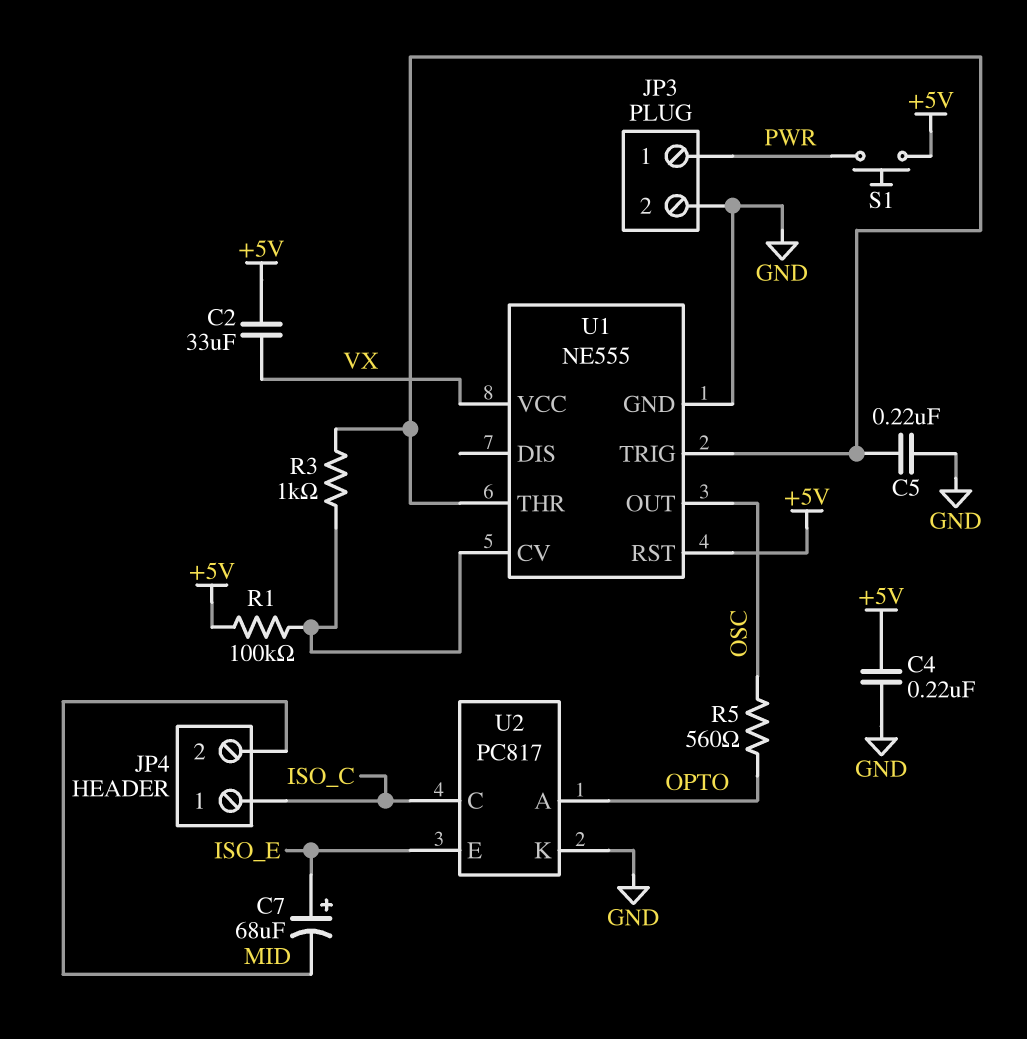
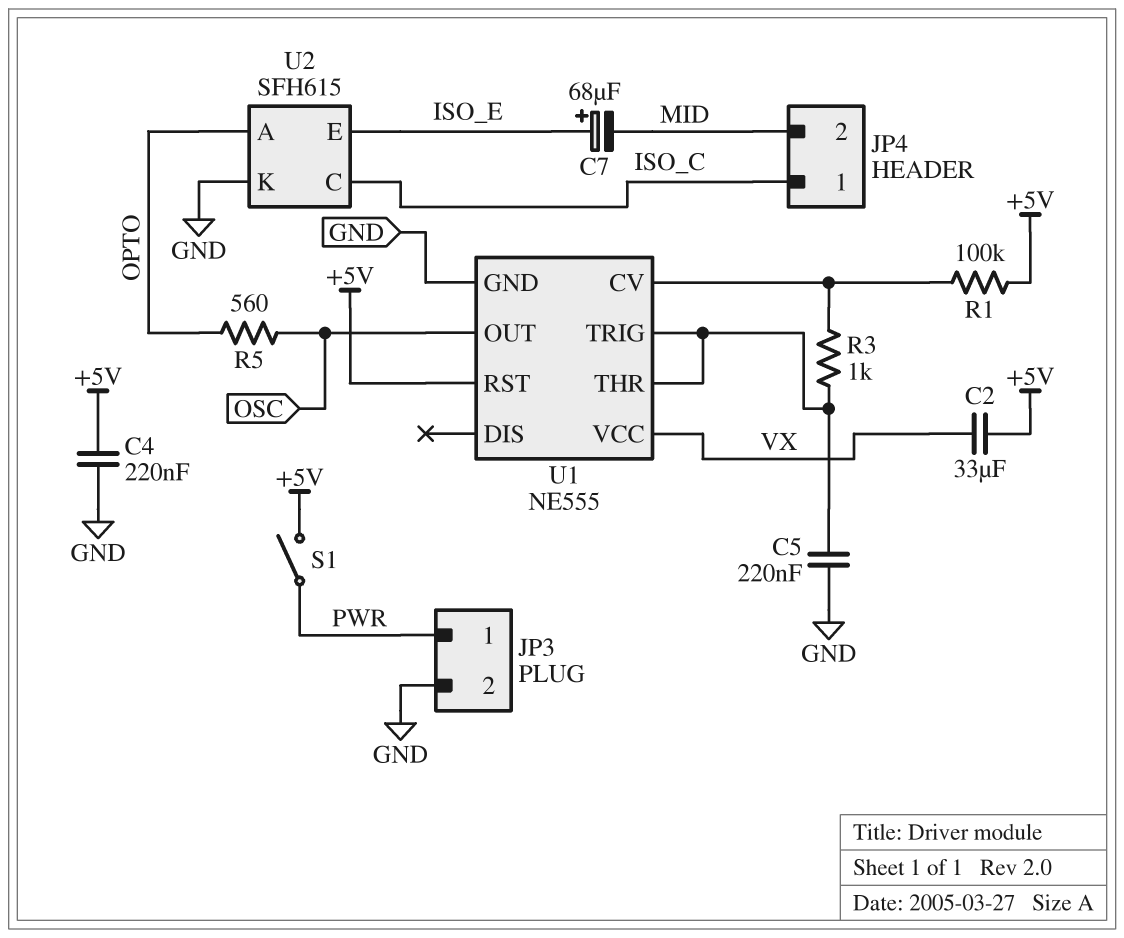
S1: button (+5V, PWR) -> switch (+5V, PWR)
U2: PC817 -> SFH615

